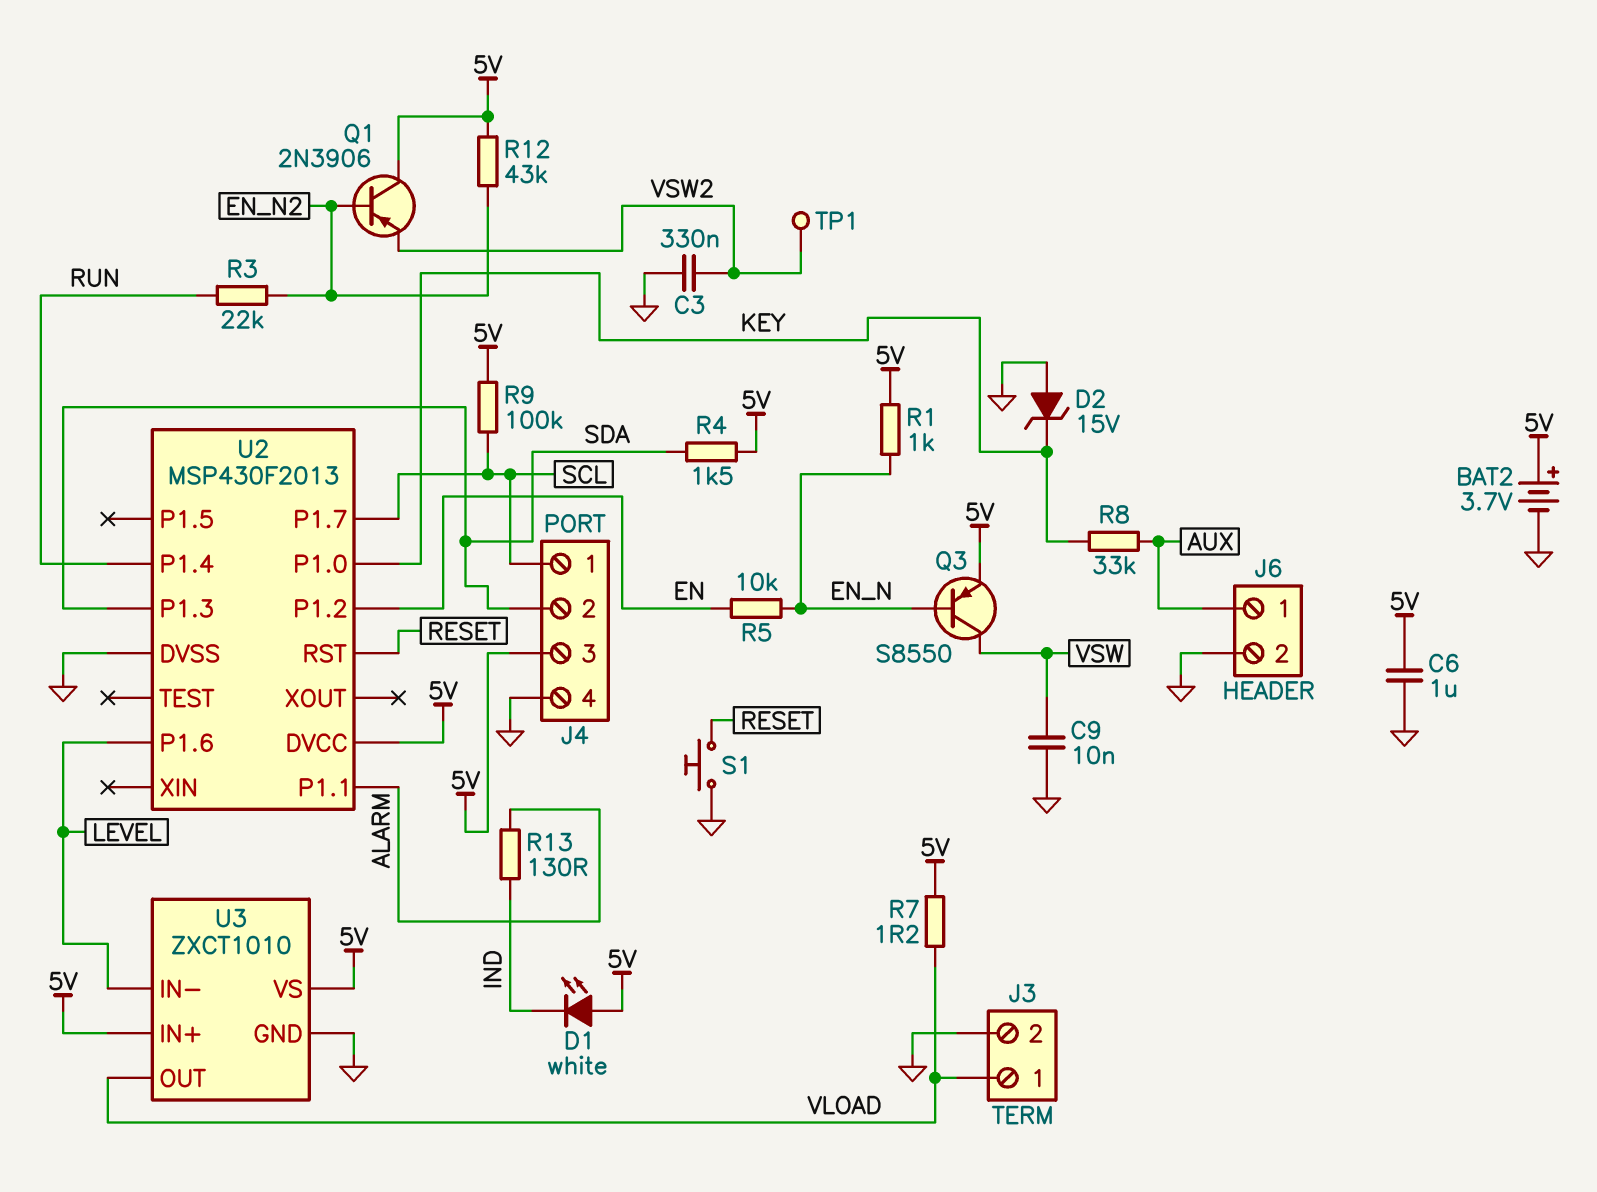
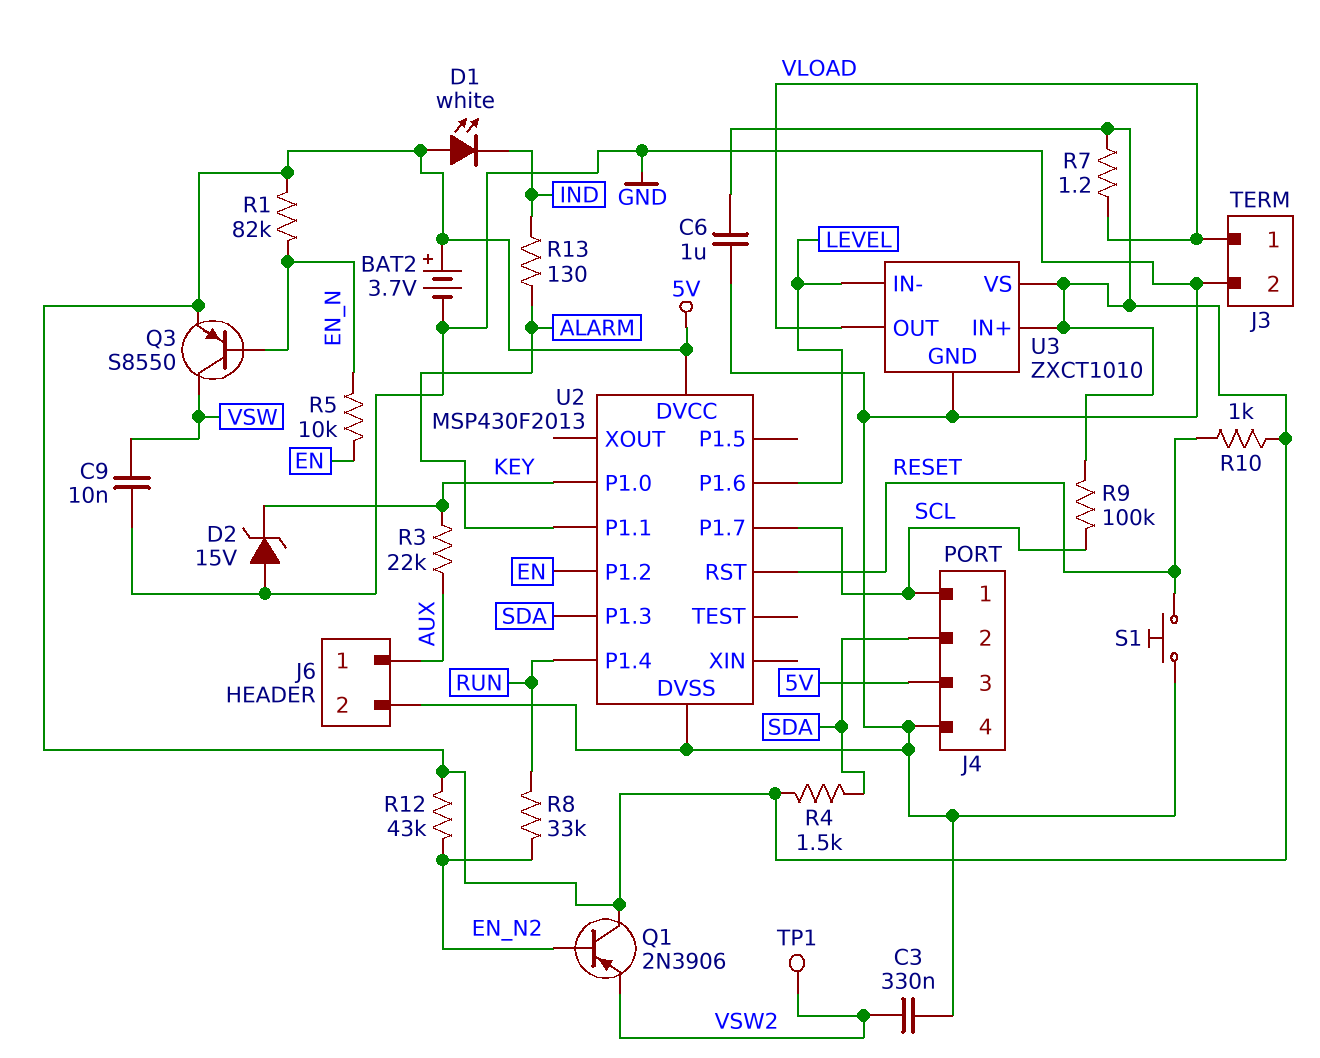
R1: 1k (5V, EN_N) -> 82k (5V, EN_N)
R3: 22k (EN_N2, RUN) -> 22k (AUX, KEY)
R8: 33k (AUX, KEY) -> 33k (EN_N2, RUN)
R10: none -> 1k (5V, RESET)

